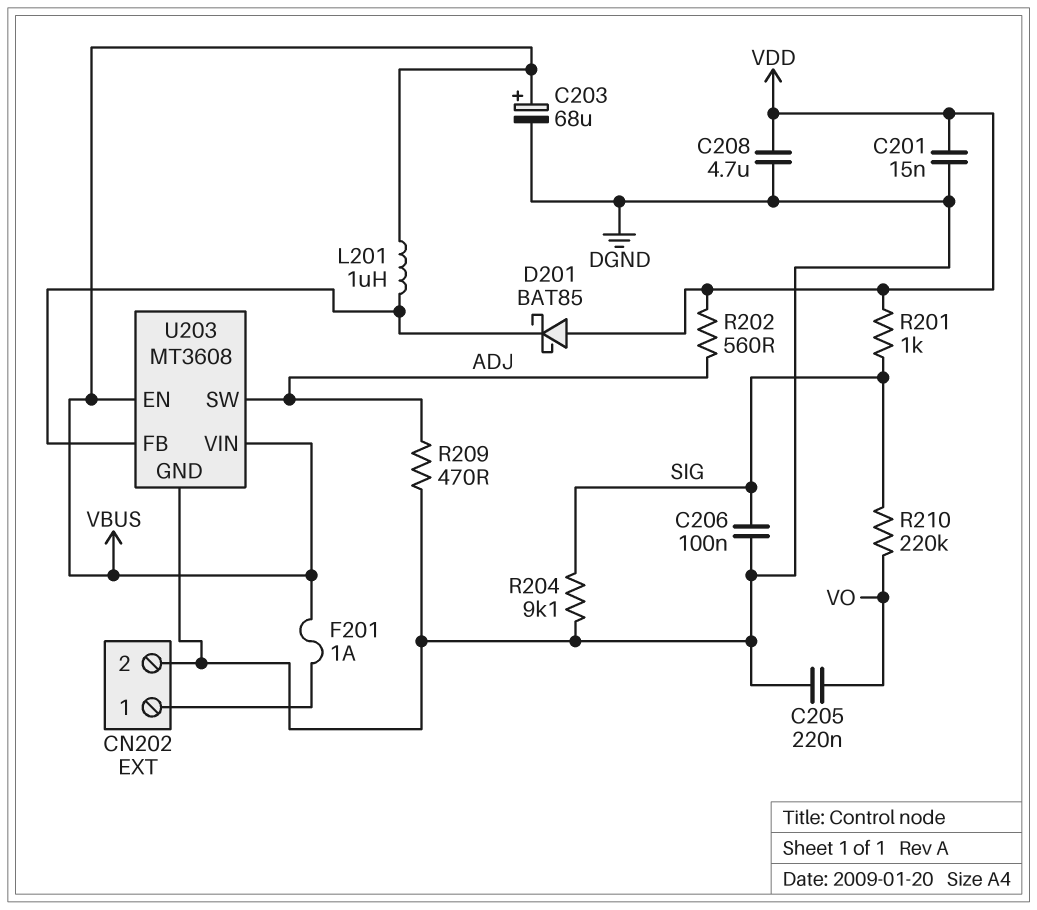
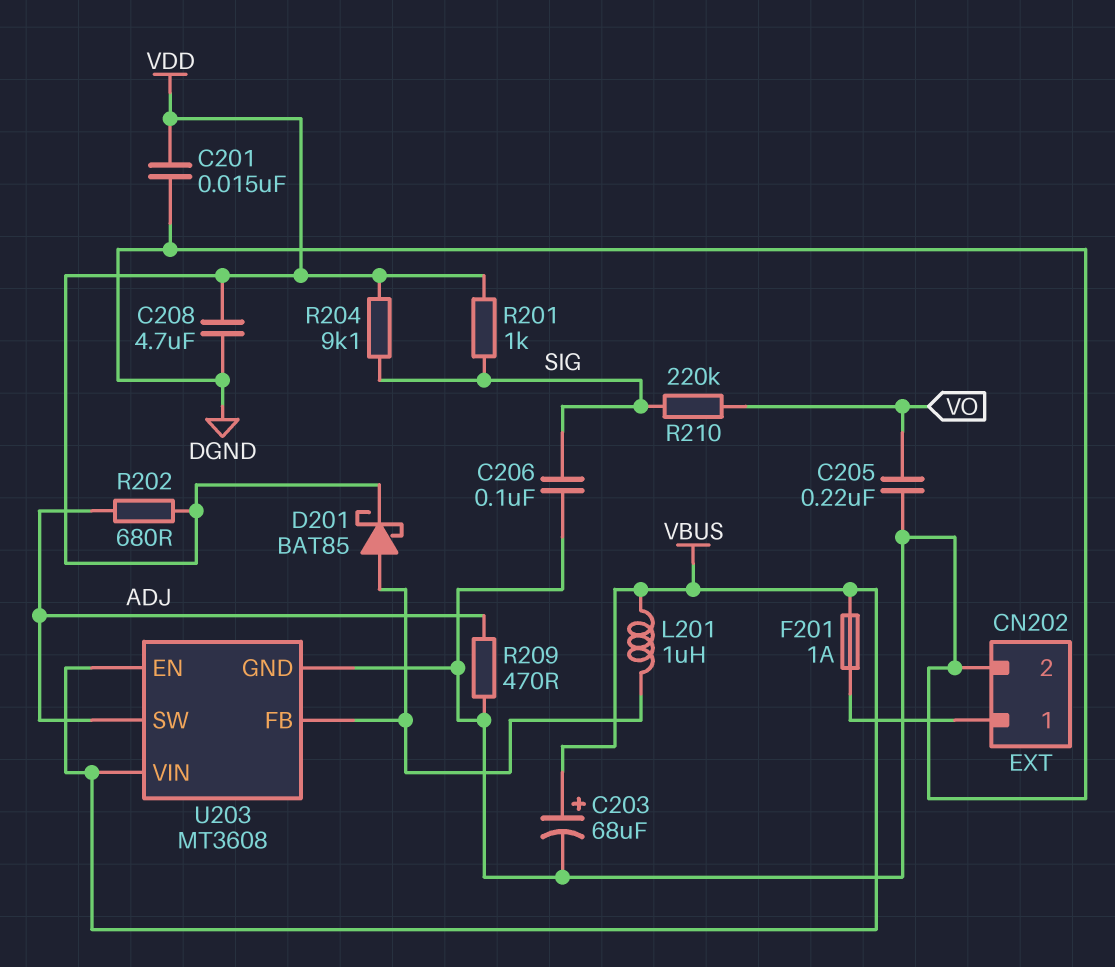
D201: schottky BAT85 (A VDD, K U203/FB) -> schottky BAT85 (A U203/FB, K VDD)
R202: 560 (ADJ, VDD) -> 680 (ADJ, VDD)
R204: 9.1k (DGND, SIG) -> 9.1k (SIG, VDD)

